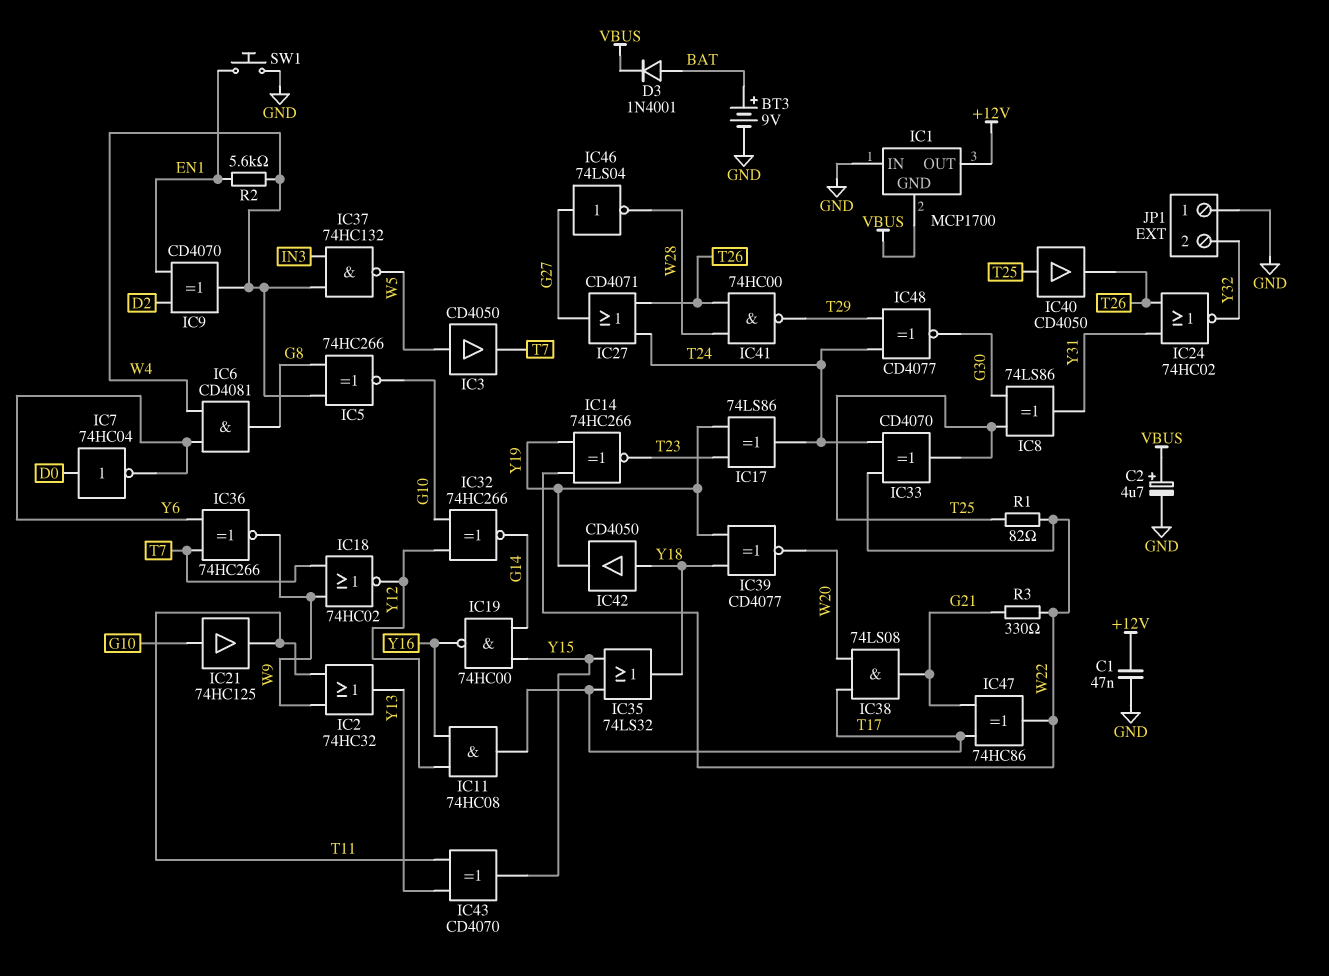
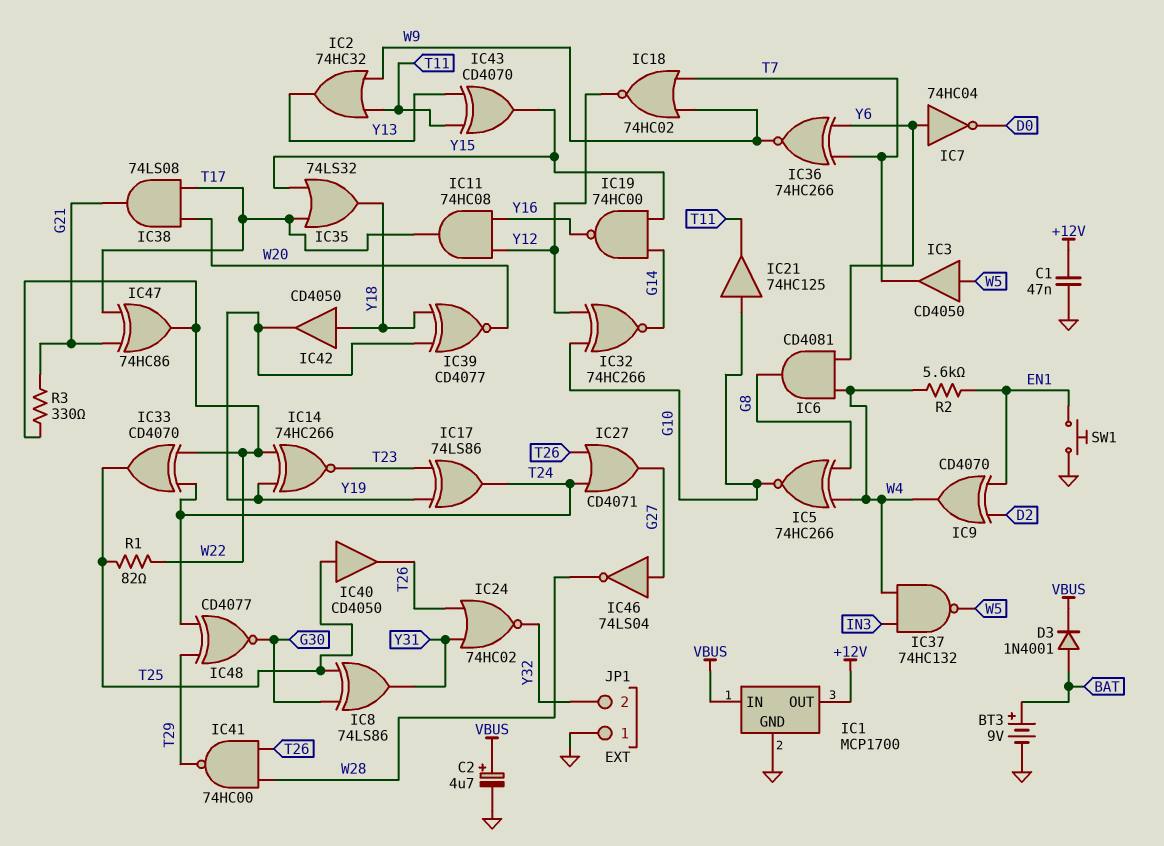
IC1 pin GND: VBUS -> GND
IC1 pin IN: GND -> VBUS
IC7: NOT 74HC04 (in D0, out Y6) -> NOT 74HC04 (in Y6, out D0)

